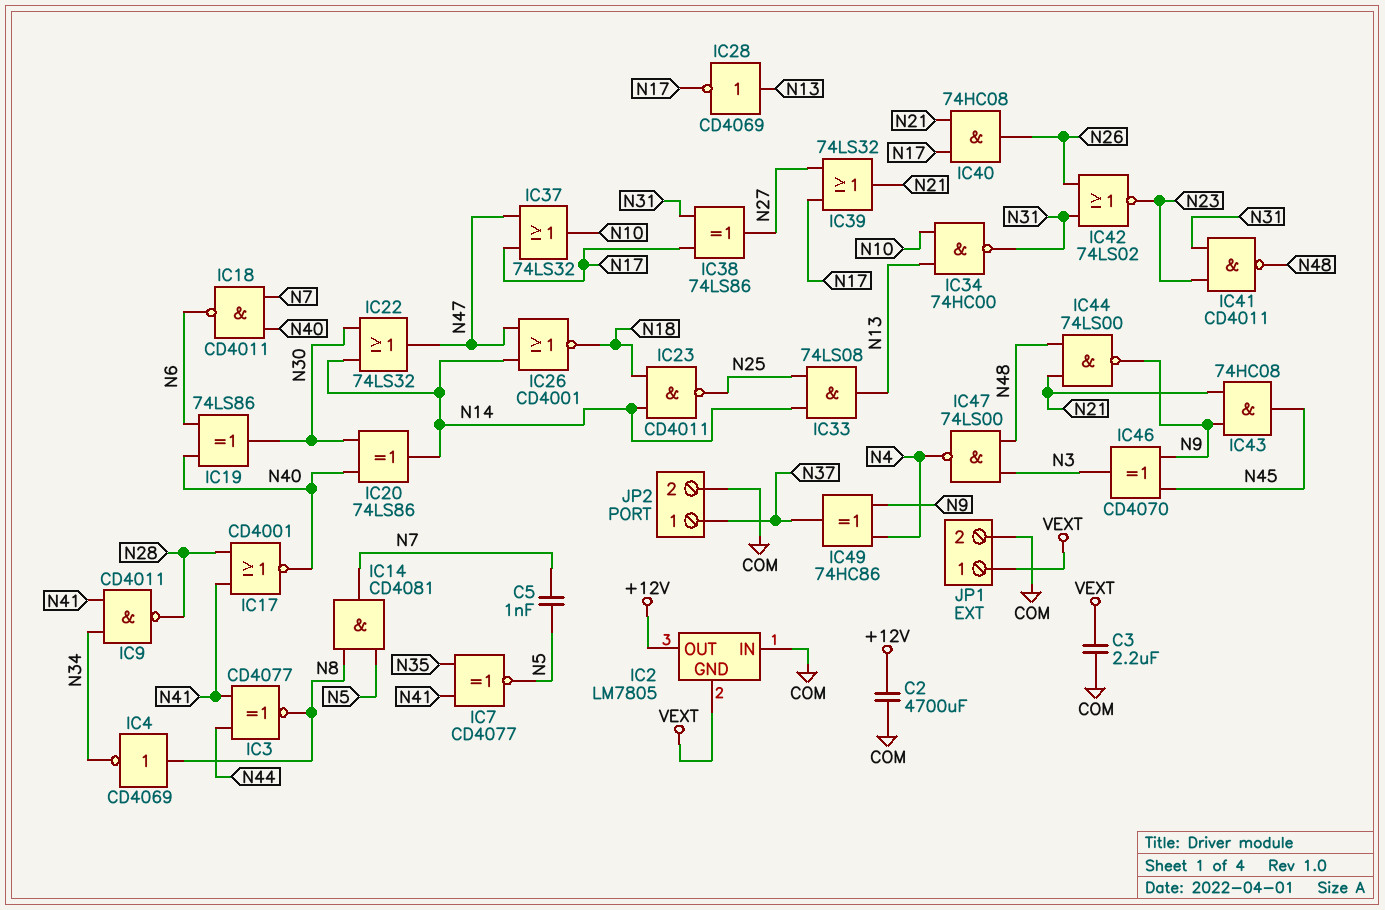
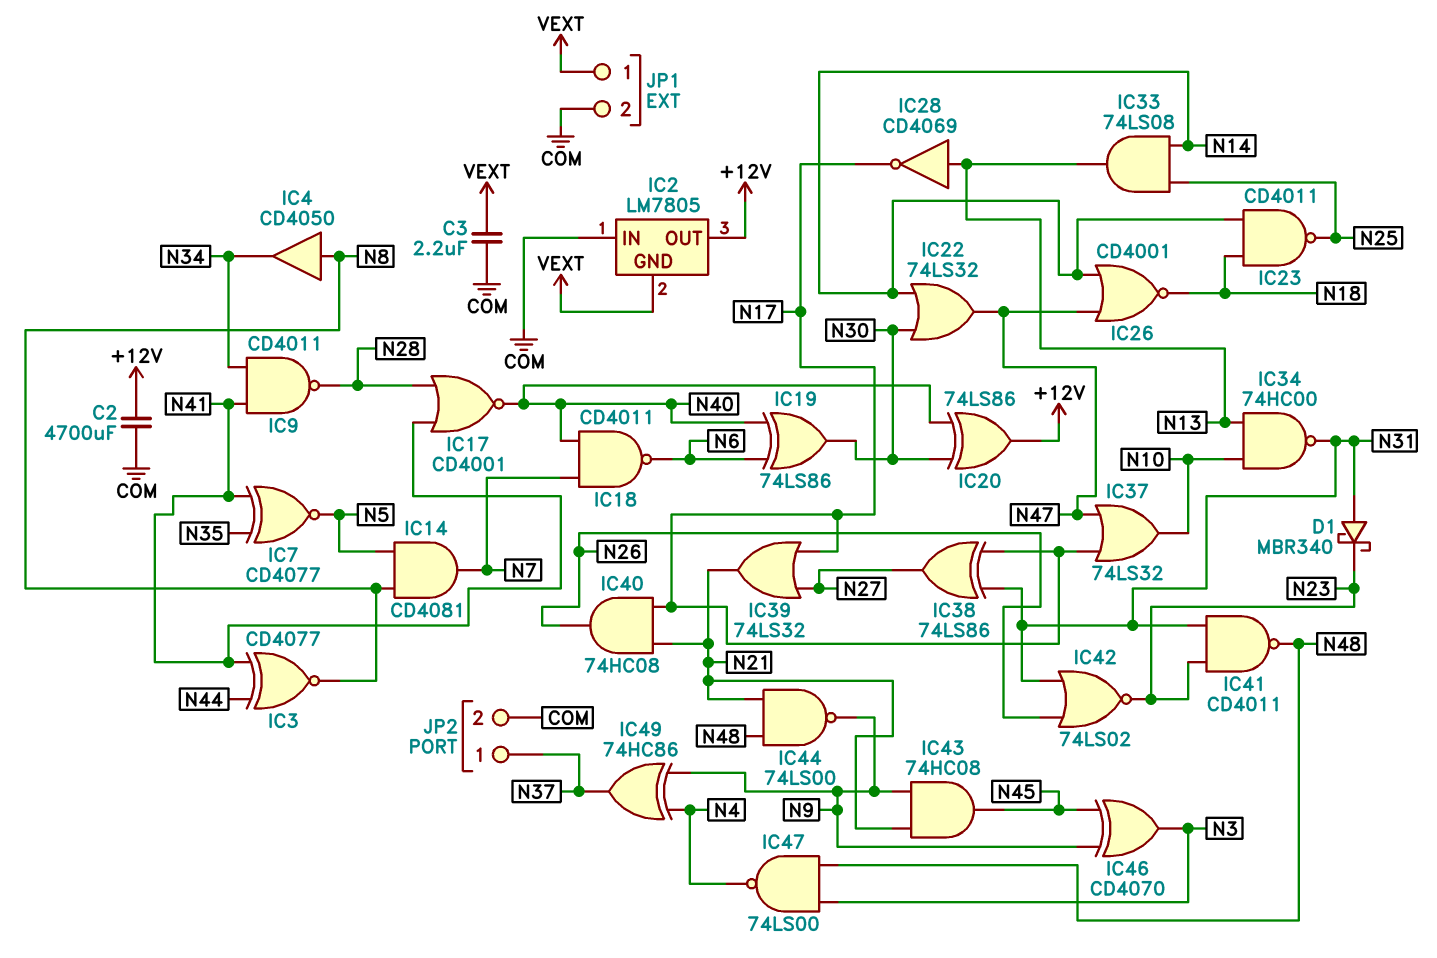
C5: 1nF (N5, N7) -> none
D1: none -> schottky MBR340 (A N31, K N23)
IC4: NOT CD4069 (in N8, out N34) -> buffer CD4050 (in N8, out N34)
IC20: XOR 74LS86 (in N30, in N40, out N14) -> XOR 74LS86 (in N30, in N40, out +12V)

